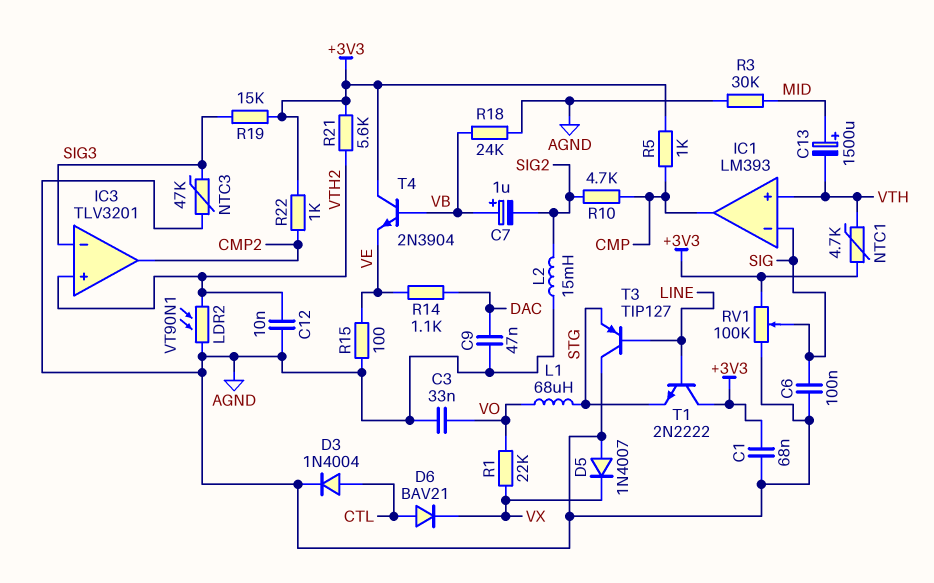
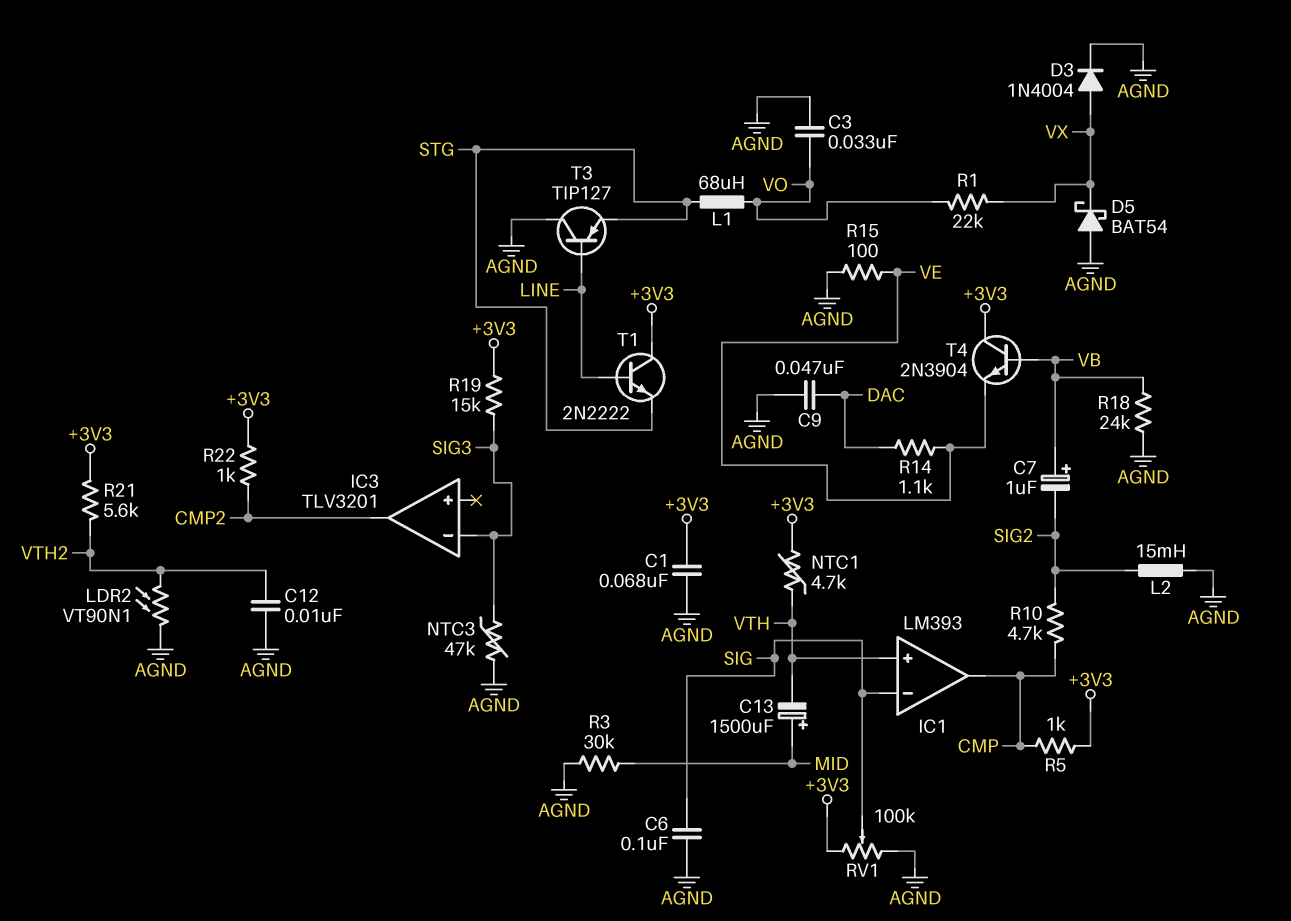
D3: diode 1N4004 (A CTL, K AGND) -> diode 1N4004 (A VX, K AGND)
D5: diode 1N4007 (A AGND, K VX) -> schottky BAT54 (A AGND, K VX)
D6: diode BAV21 (A CTL, K VX) -> none
IC3 pin in+: VTH2 -> none

